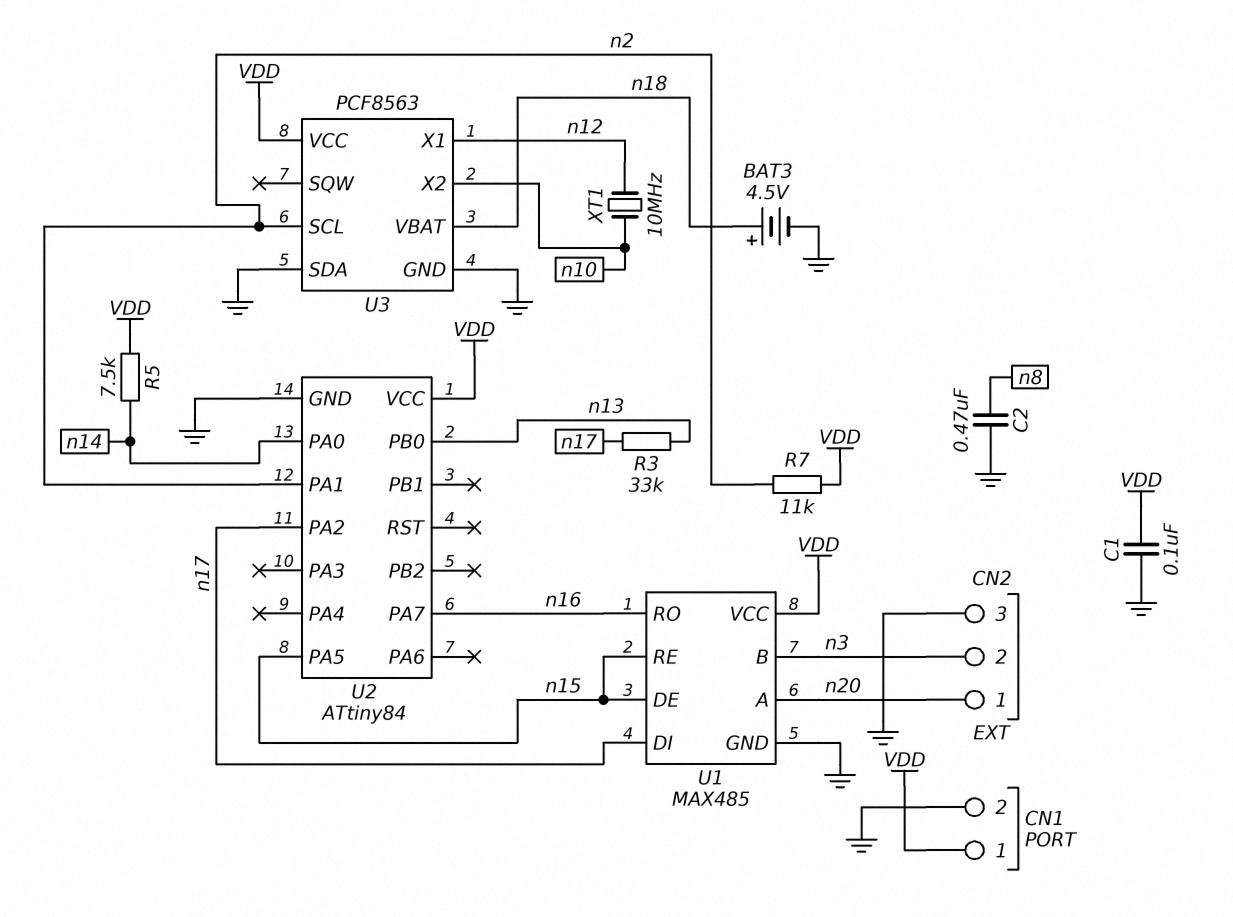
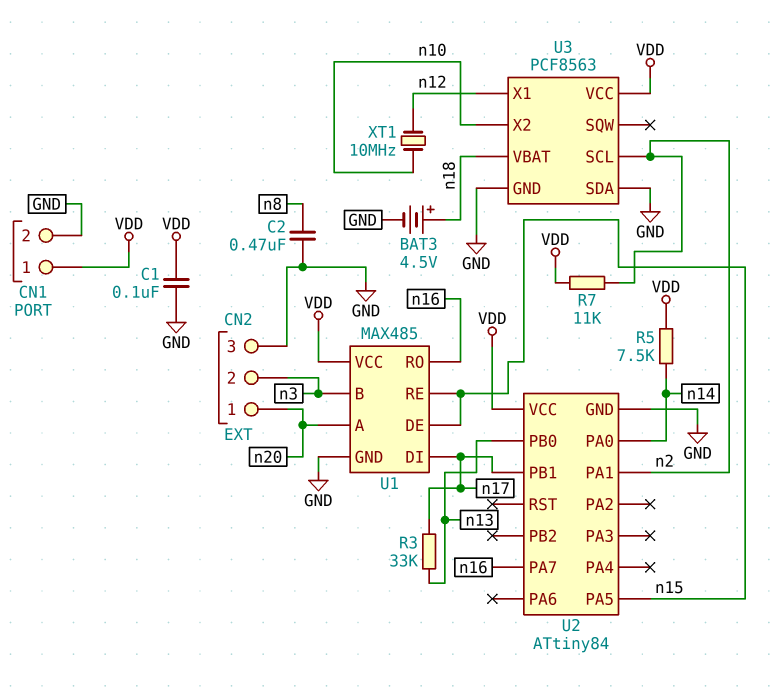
U2 pin PA2: n17 -> none
U2 pin PB1: none -> n17

